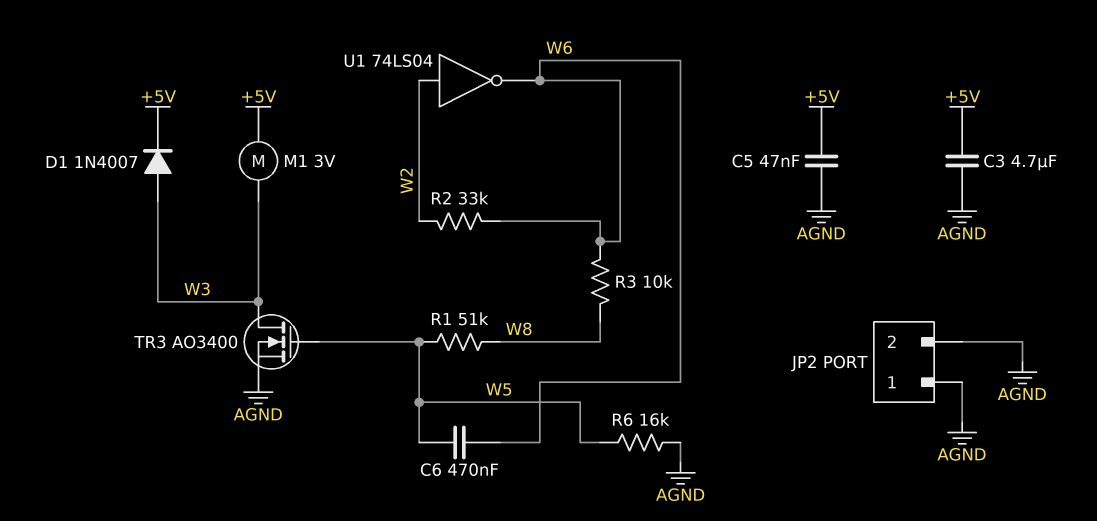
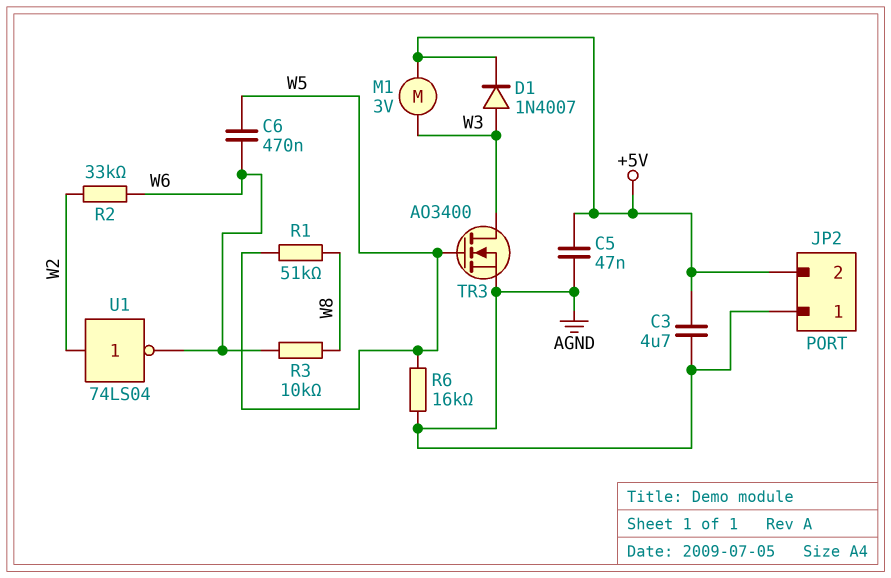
JP2 pin 2: AGND -> +5V

